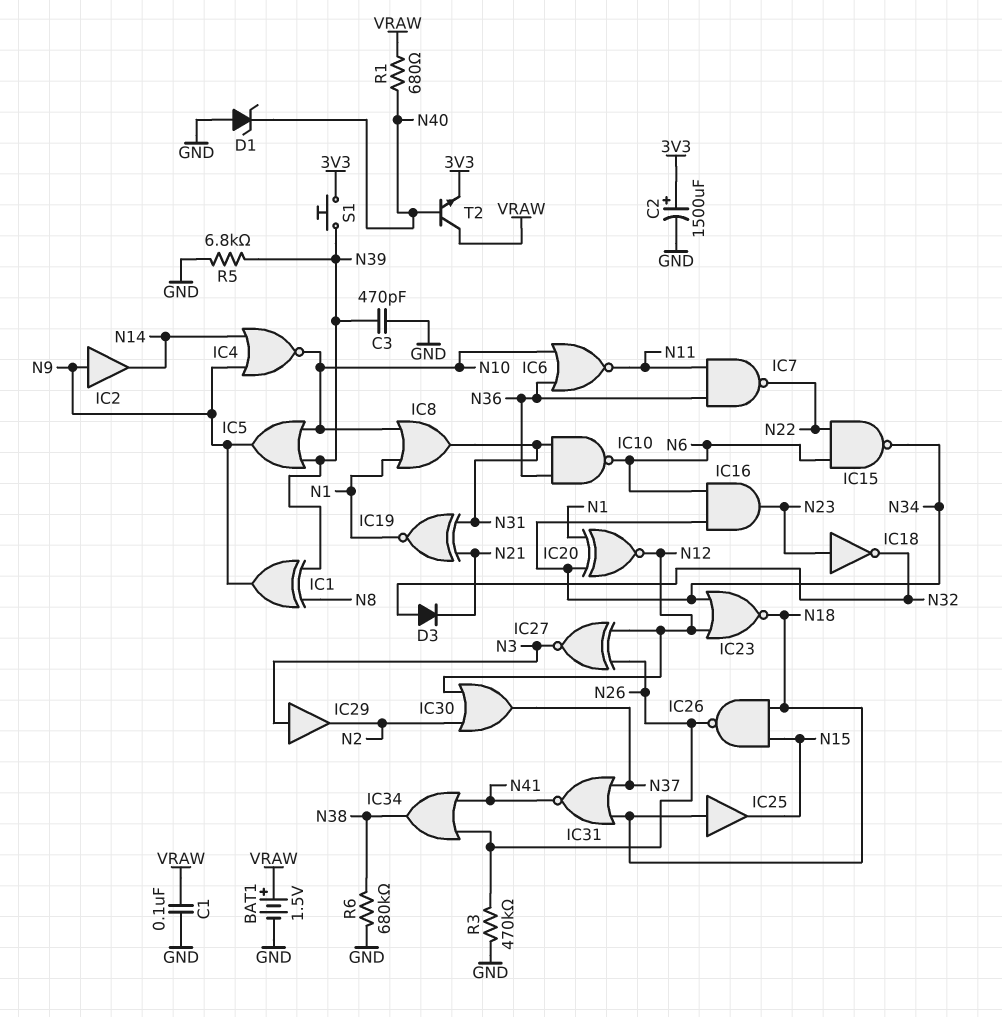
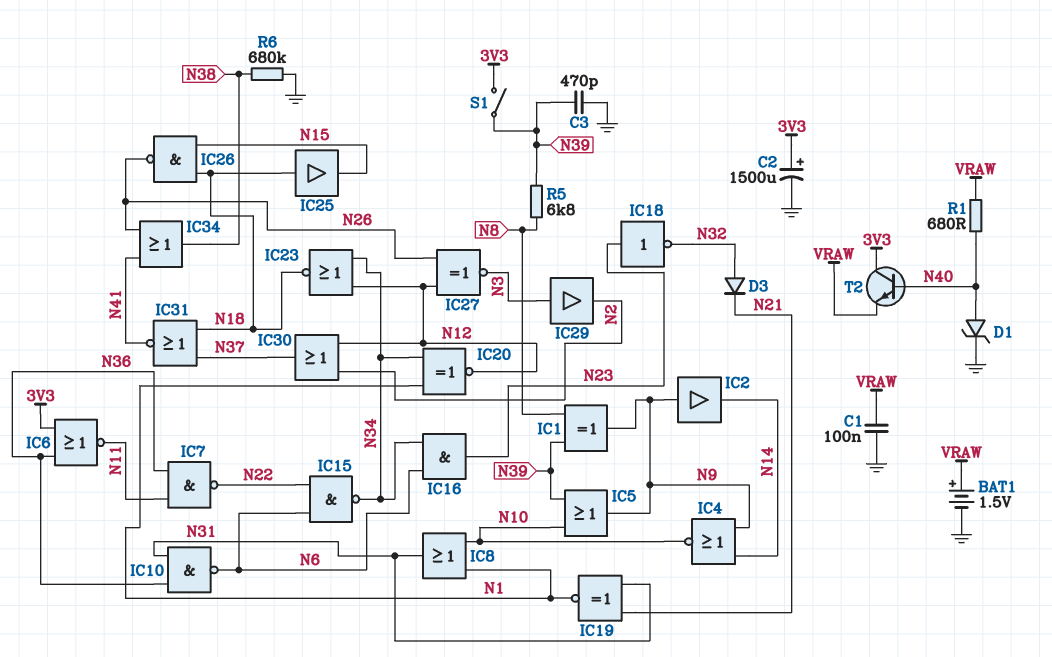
D1: zener (A GND, K N40) -> zener (A N40, K GND)
IC6: NOR (in N10, in N36, out N11) -> NOR (in 3V3, in N36, out N11)
R3: 470k (GND, N26) -> none
R5: 6.8k (GND, N39) -> 6.8k (N8, N39)
S1: button (3V3, N39) -> switch (3V3, N39)
T2: NPN (B N40, C VRAW, E 3V3) -> NPN (B N40, C 3V3, E VRAW)

